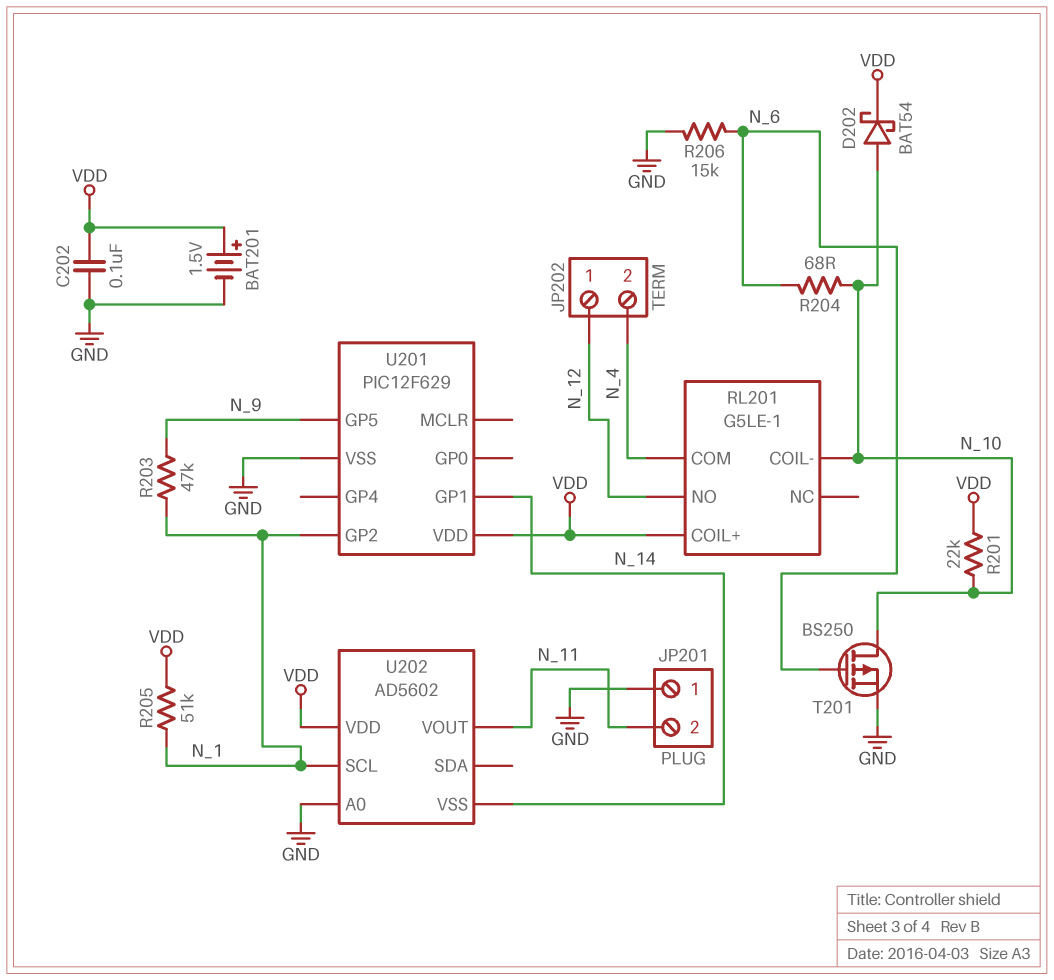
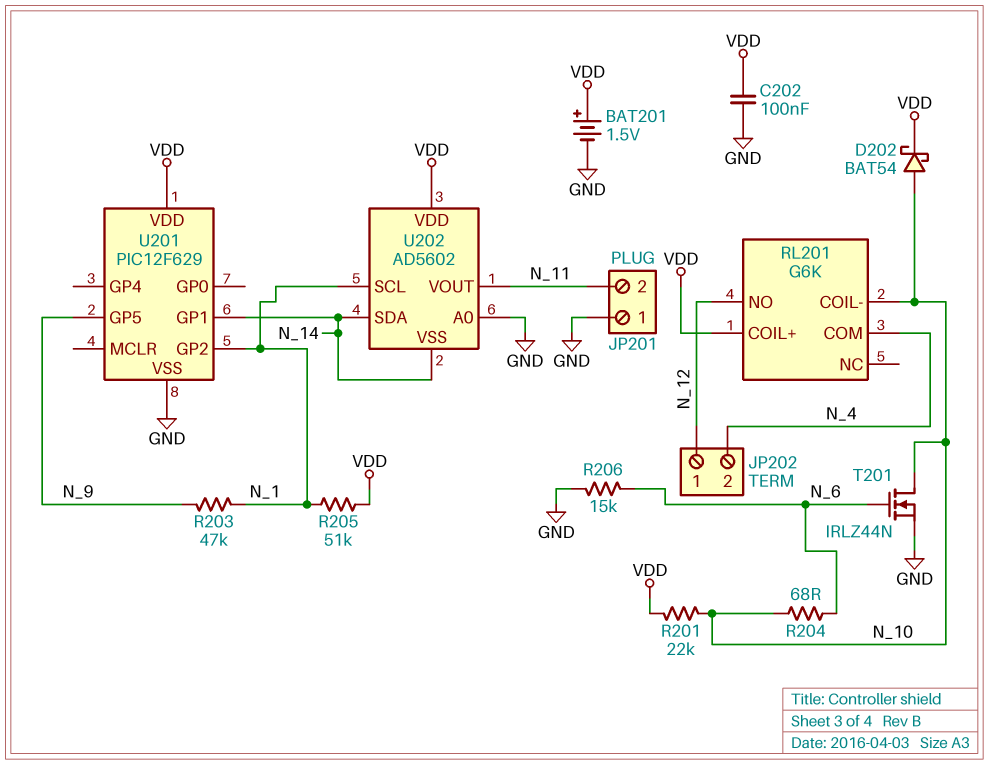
RL201: G5LE-1 -> G6K
T201: PMOS BS250 (G N_6, D N_10, S GND) -> NMOS IRLZ44N (G N_6, D N_10, S GND)
U202 pin SDA: none -> N_14

